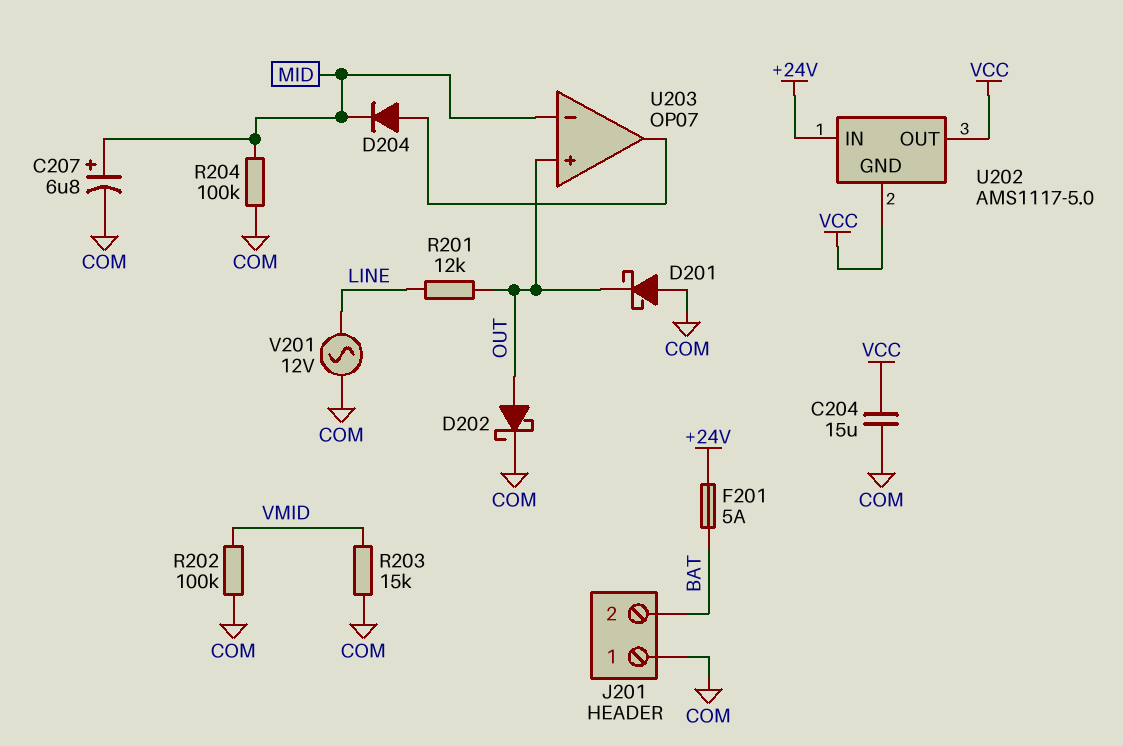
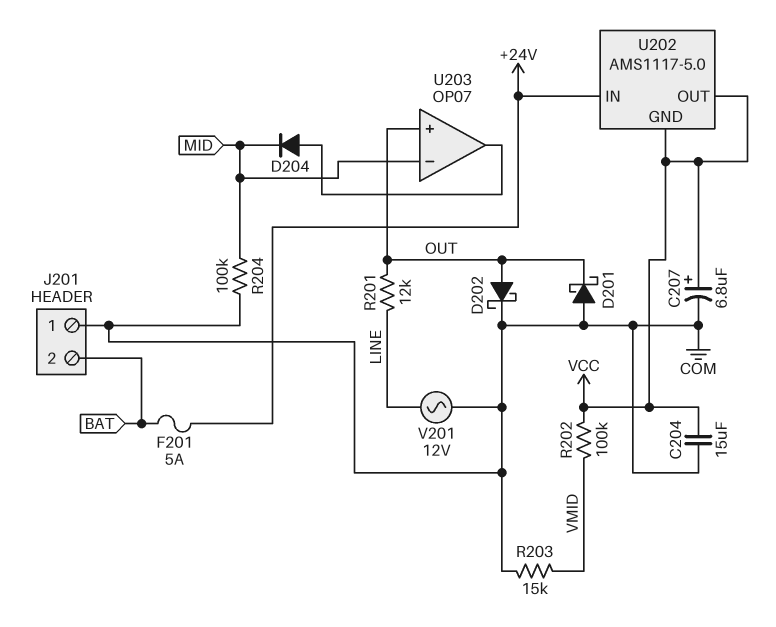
C207: 6.8uF (plus MID, minus COM) -> 6.8uF (plus VCC, minus COM)
R202: 100k (COM, VMID) -> 100k (VCC, VMID)

